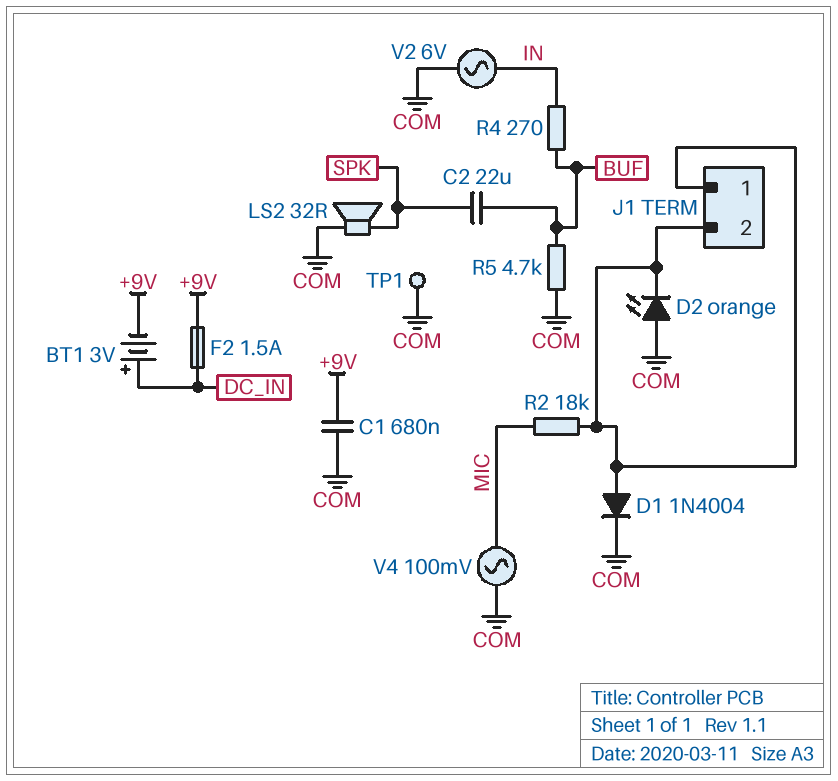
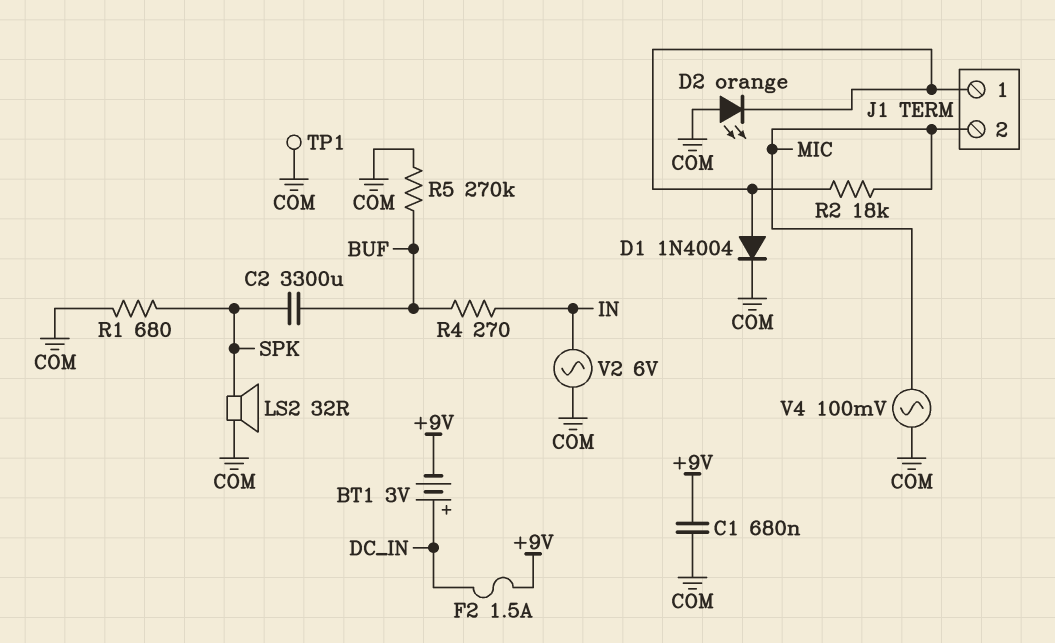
C2: 22uF (BUF, SPK) -> 3300uF (BUF, SPK)
J1 pin 2: J1/1 -> MIC
R1: none -> 680 (COM, SPK)
R5: 4.7k (BUF, COM) -> 270k (BUF, COM)

